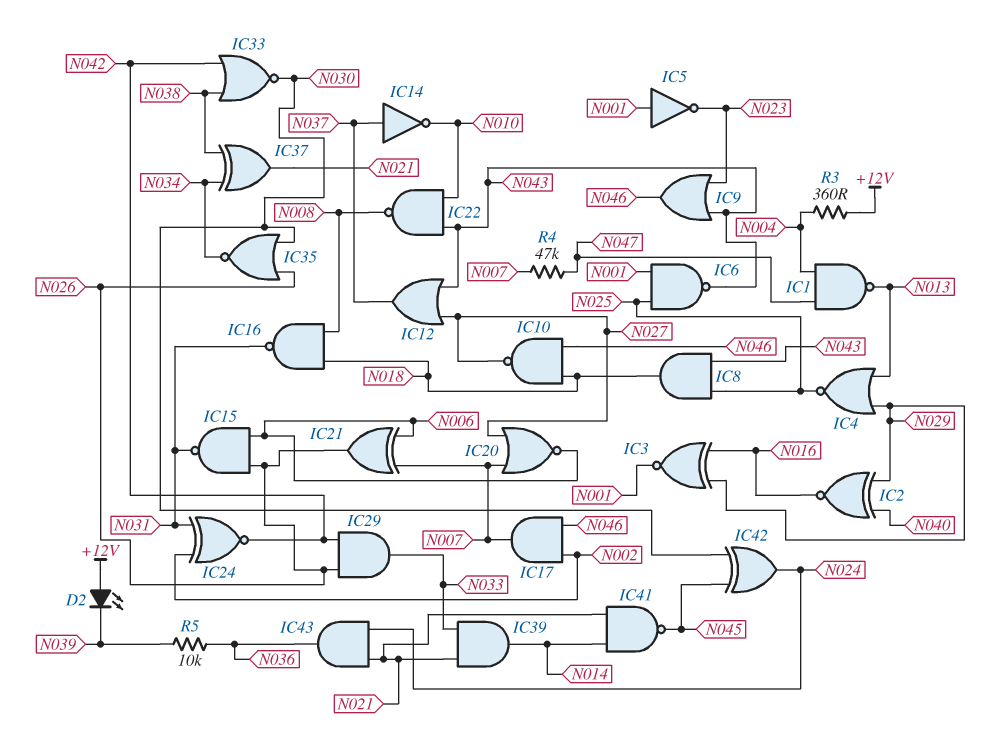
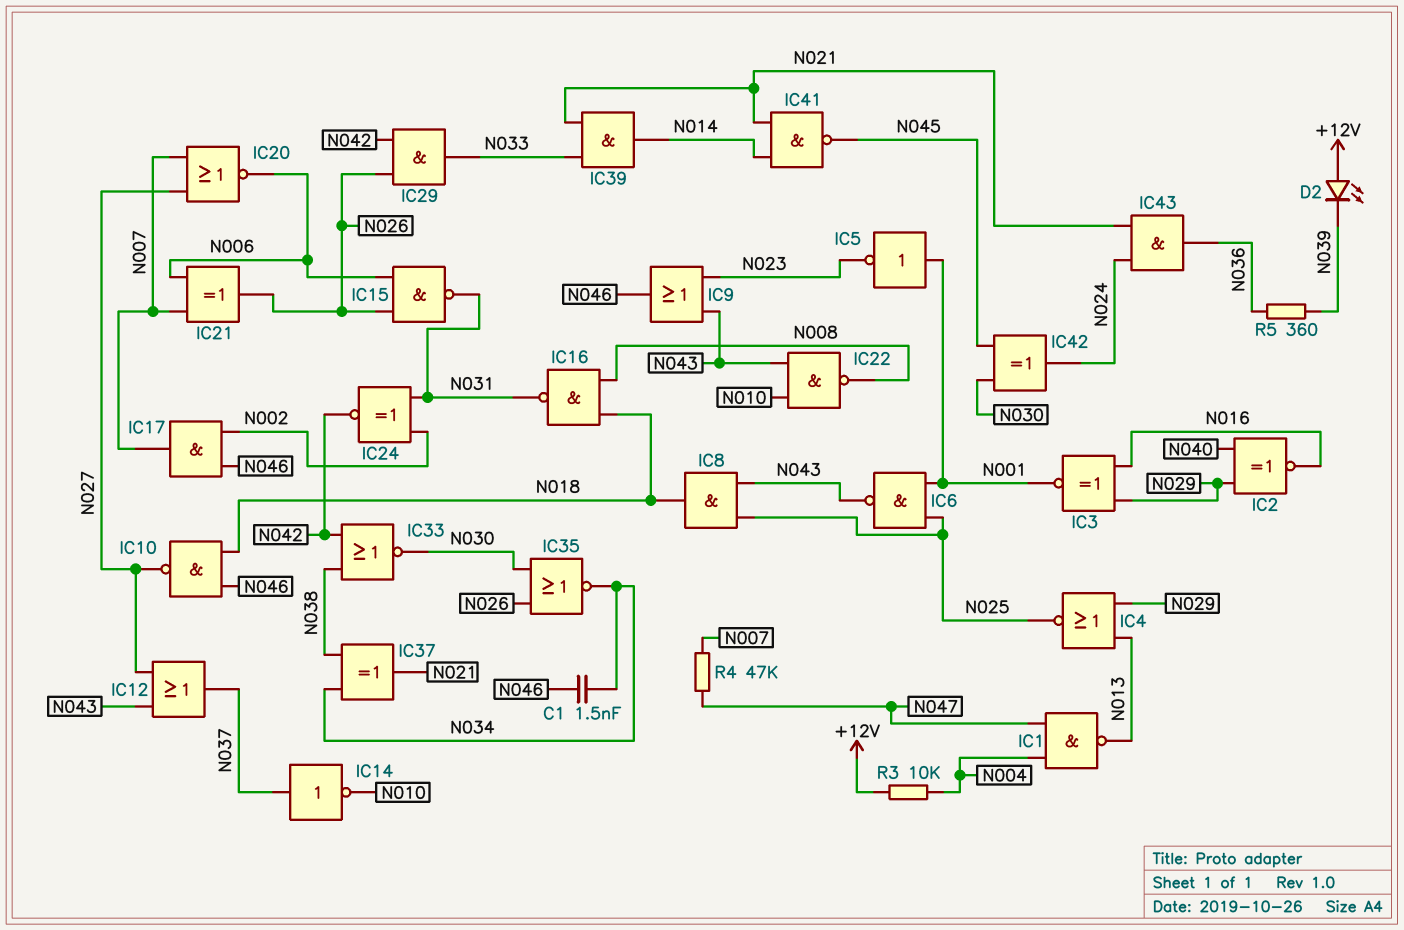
C1: none -> 1.5nF (N034, N046)
R3: 360 (+12V, N004) -> 10k (+12V, N004)
R5: 10k (N036, N039) -> 360 (N036, N039)

